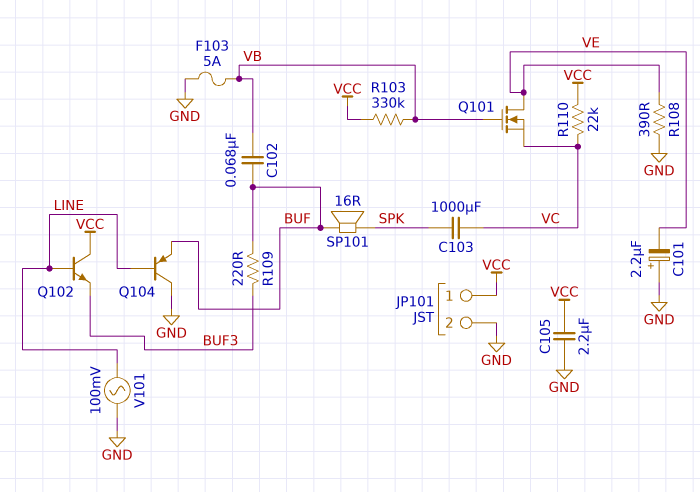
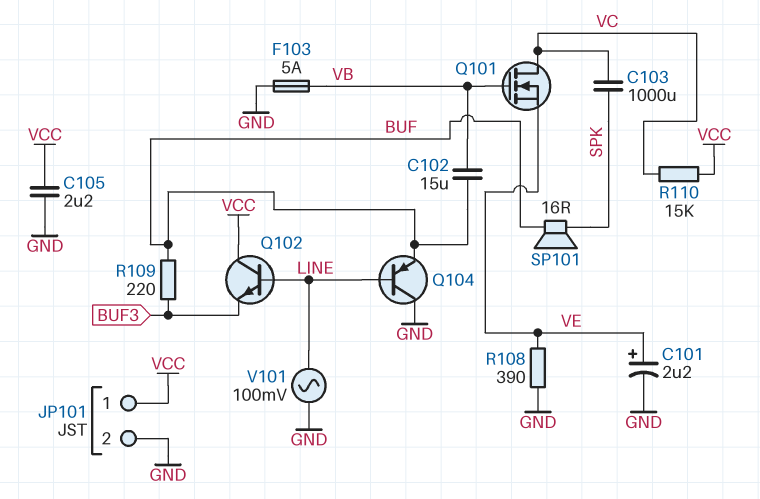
C101: 2.2uF (plus GND, minus VE) -> 2.2uF (plus VE, minus GND)
C102: 68nF (BUF, VB) -> 15uF (BUF, VB)
Q101: NMOS (G VB, D VE, S VC) -> NMOS (G VB, D VC, S VE)
R103: 330k (VB, VCC) -> none
R110: 22k (VC, VCC) -> 15k (VC, VCC)

